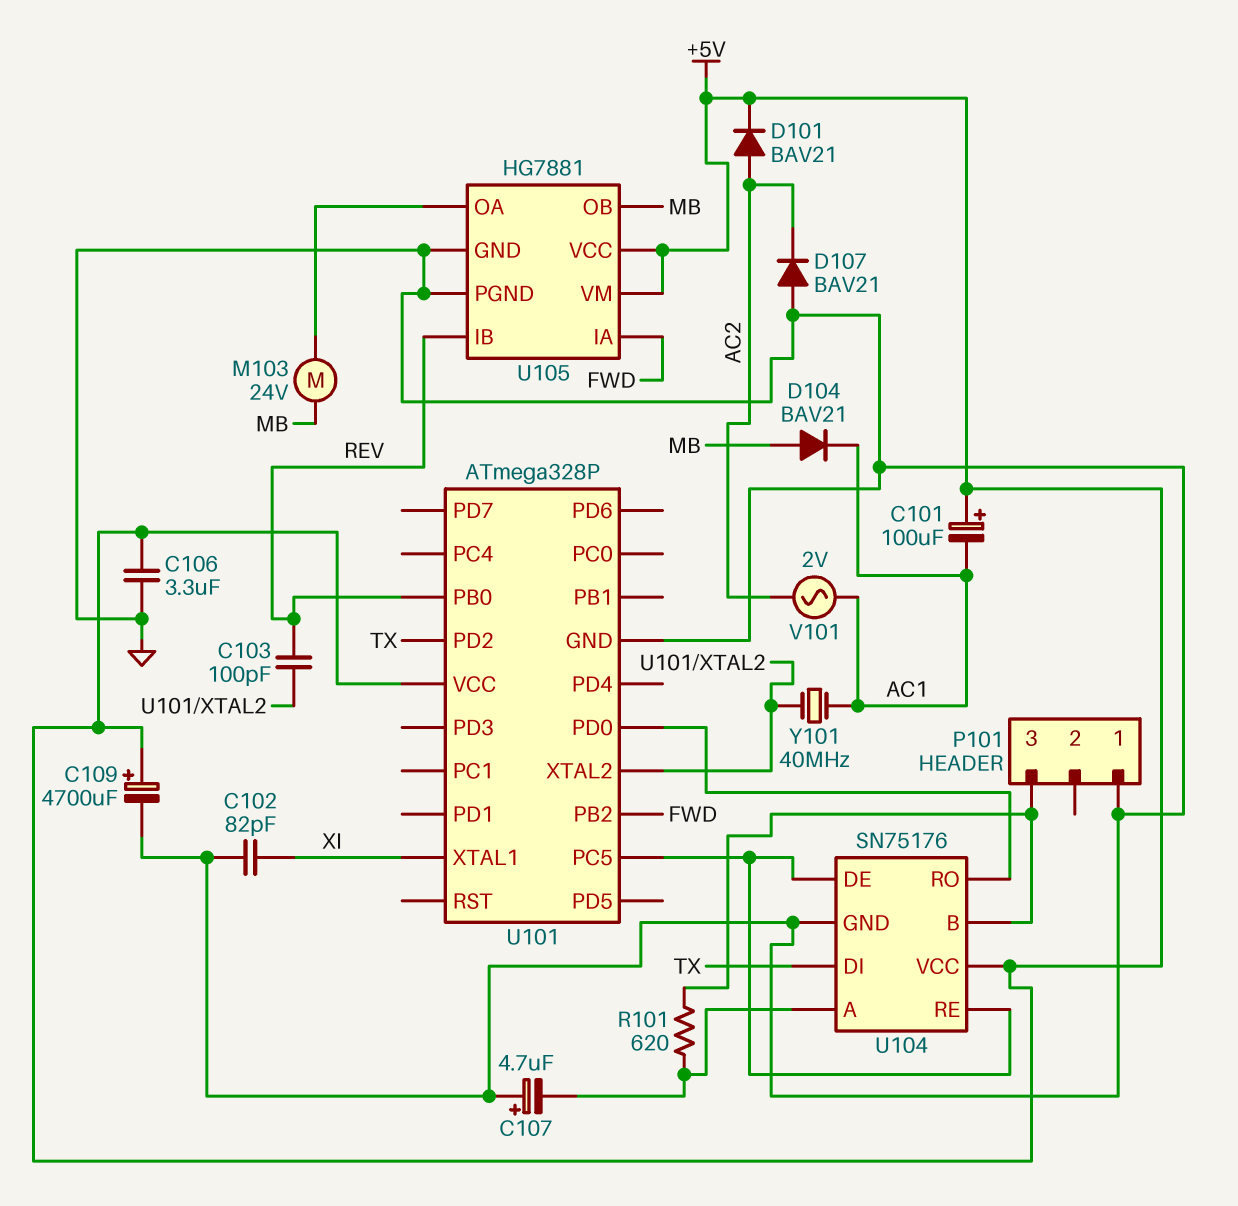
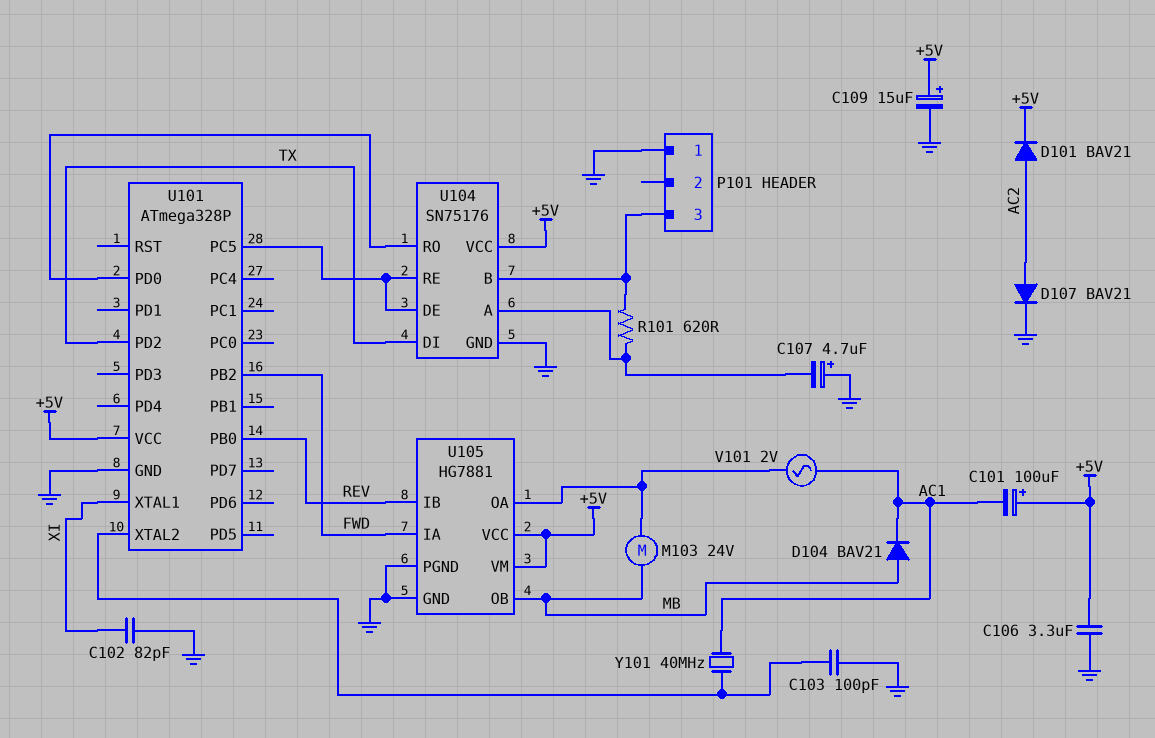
C103: 100pF (REV, U101/XTAL2) -> 100pF (GND, U101/XTAL2)
C109: 4700uF (plus +5V, minus GND) -> 15uF (plus +5V, minus GND)
D107: diode BAV21 (A GND, K AC2) -> diode BAV21 (A AC2, K GND)
V101: AC 2V (AC1, AC2) -> AC 2V (AC1, U105/OA)

